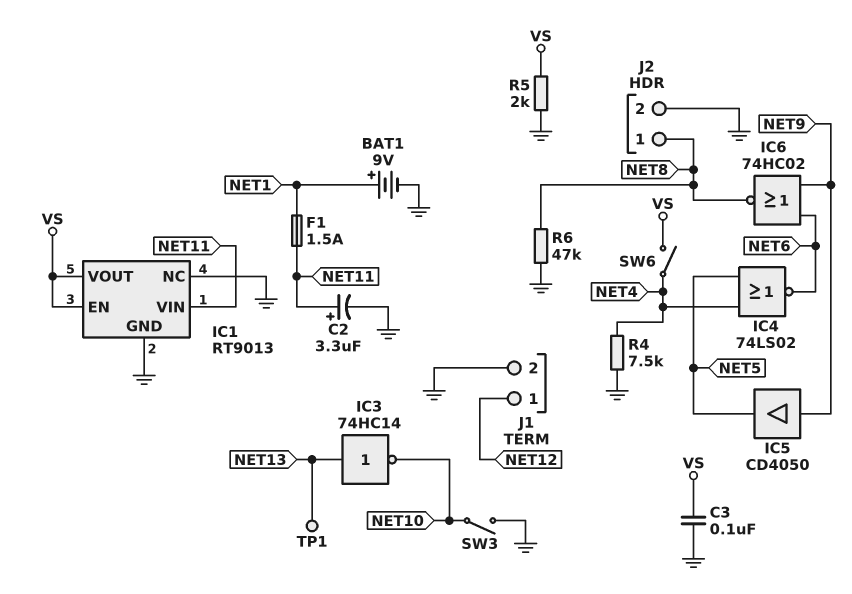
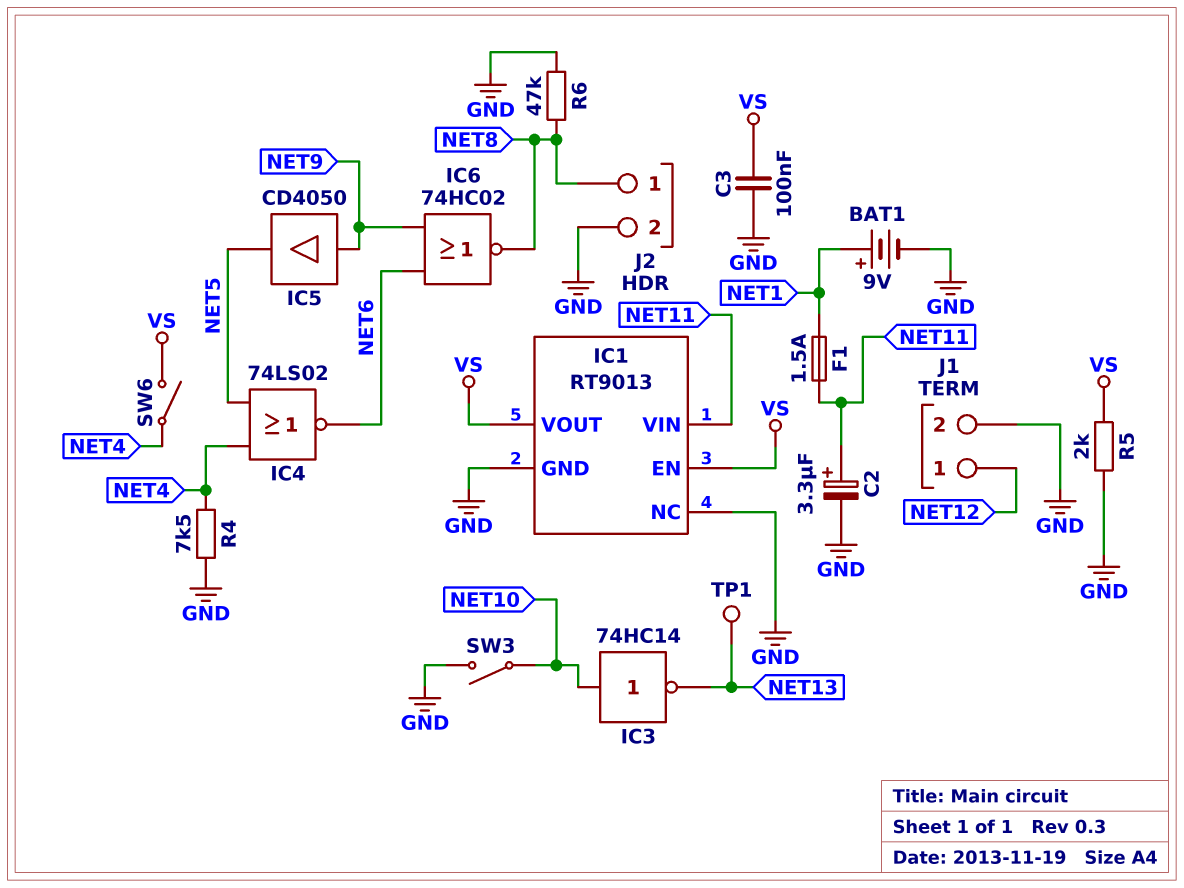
IC3: NOT 74HC14 (in NET13, out NET10) -> NOT 74HC14 (in NET10, out NET13)

